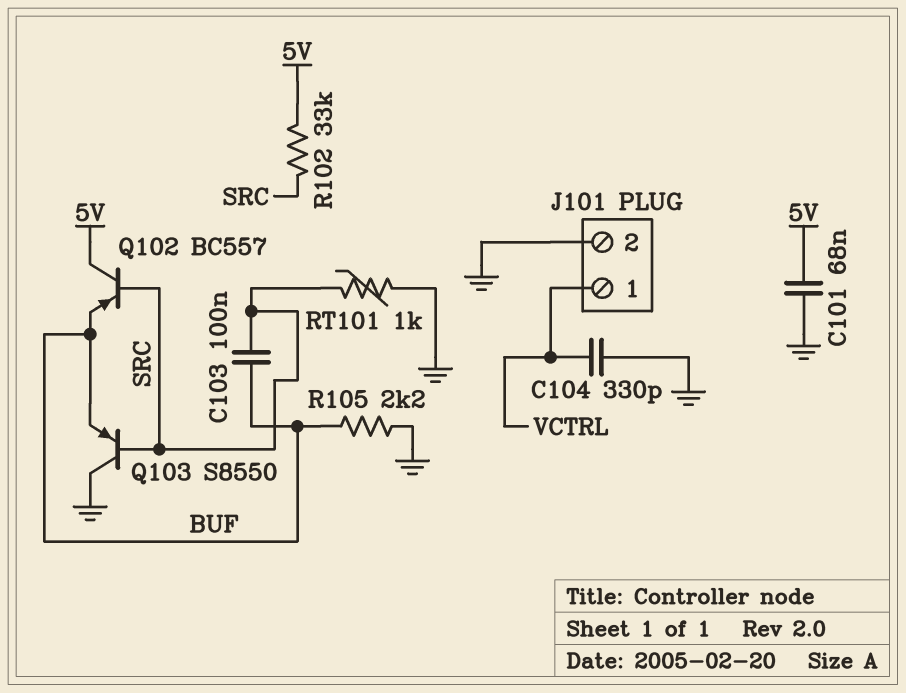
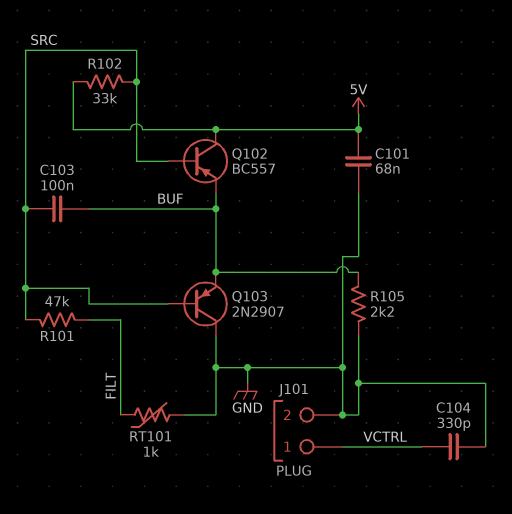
Q103: PNP S8550 (B SRC, C GND, E BUF) -> PNP 2N2907 (B SRC, C GND, E BUF)
R101: none -> 47k (FILT, SRC)
RT101: 1k (GND, SRC) -> 1k (FILT, GND)

